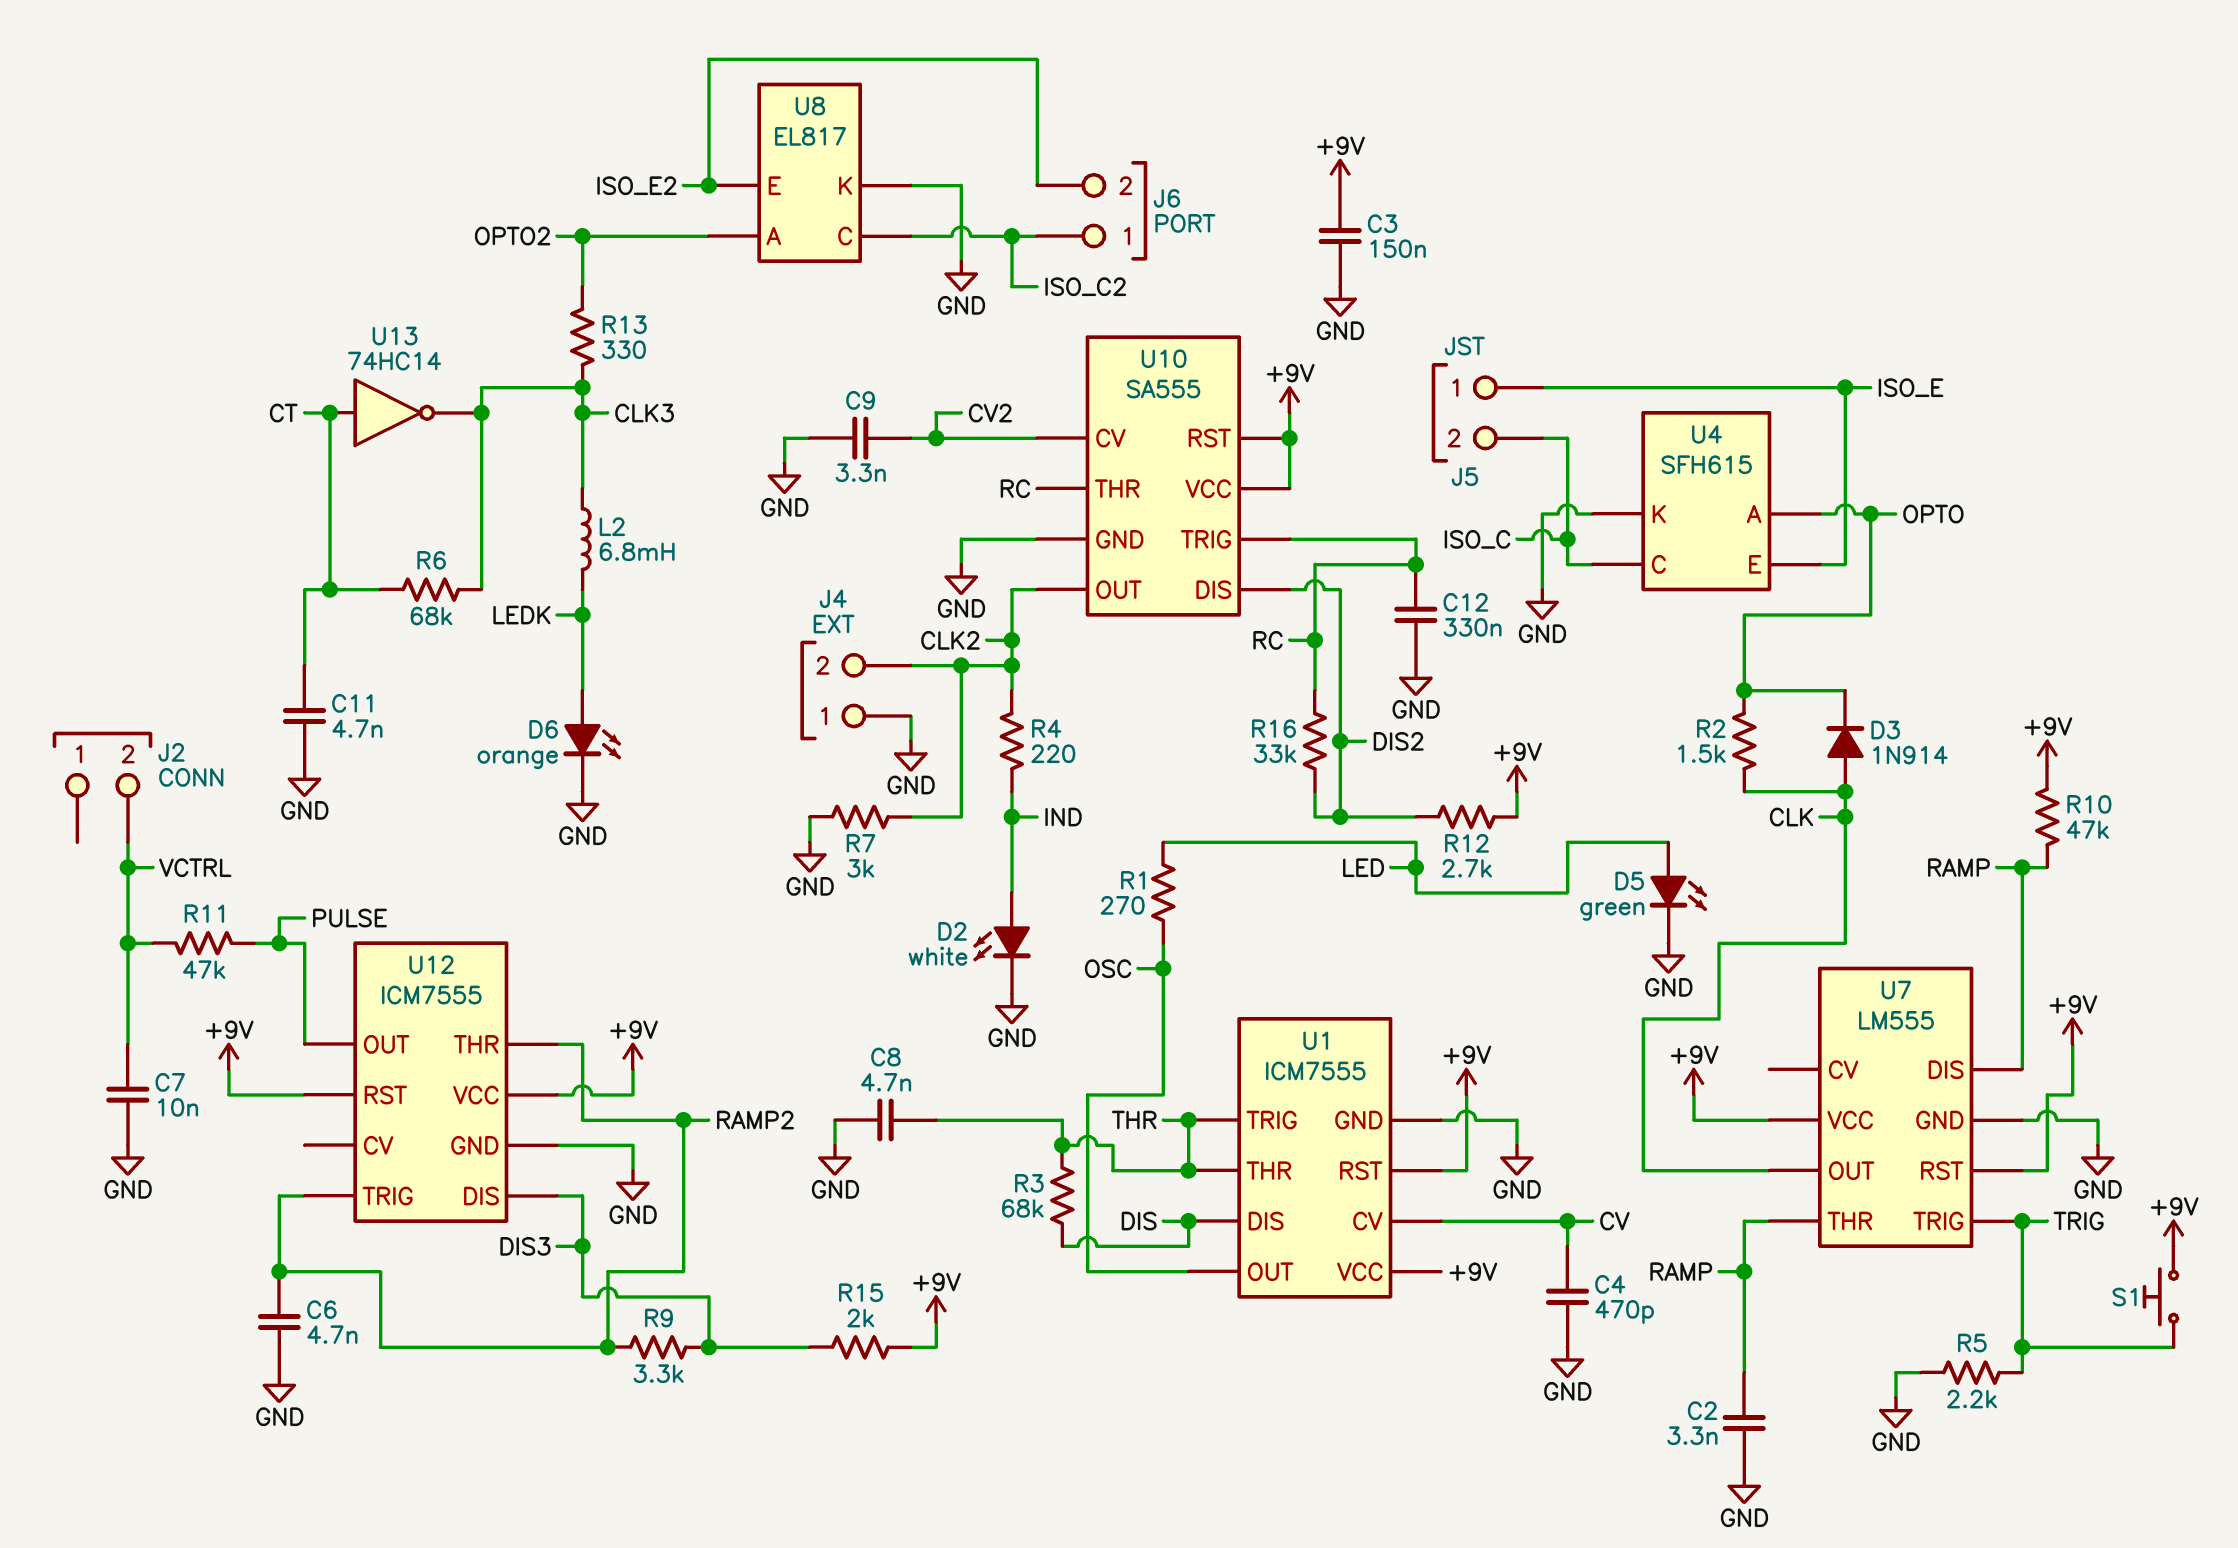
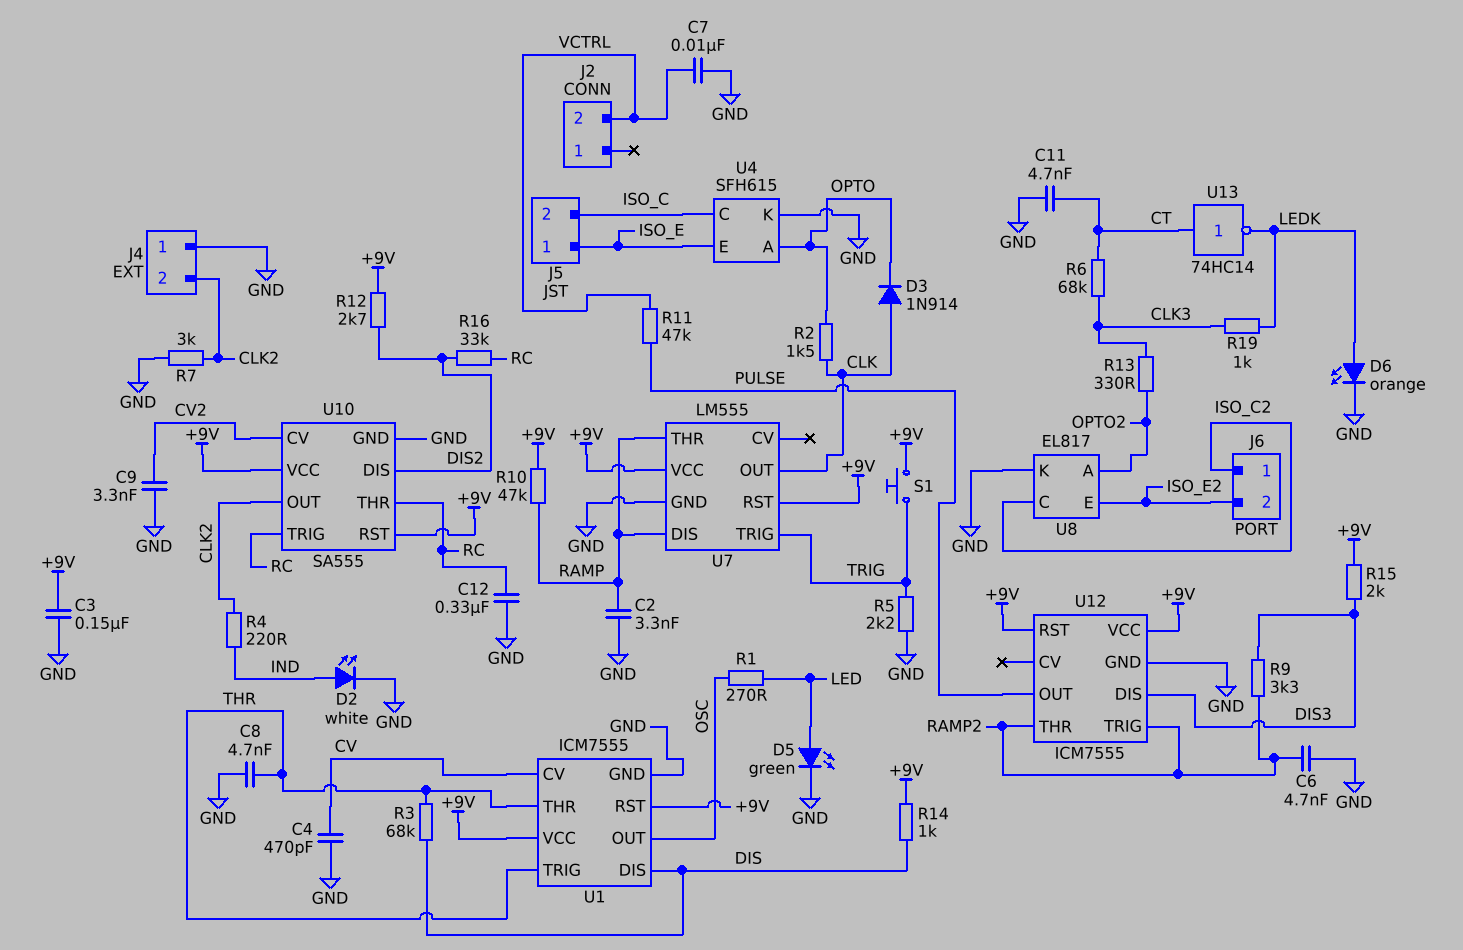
L2: 6.8mH (CLK3, LEDK) -> none
R14: none -> 1k (+9V, DIS)
R19: none -> 1k (CLK3, LEDK)
U13: NOT 74HC14 (in CT, out CLK3) -> NOT 74HC14 (in CT, out LEDK)

